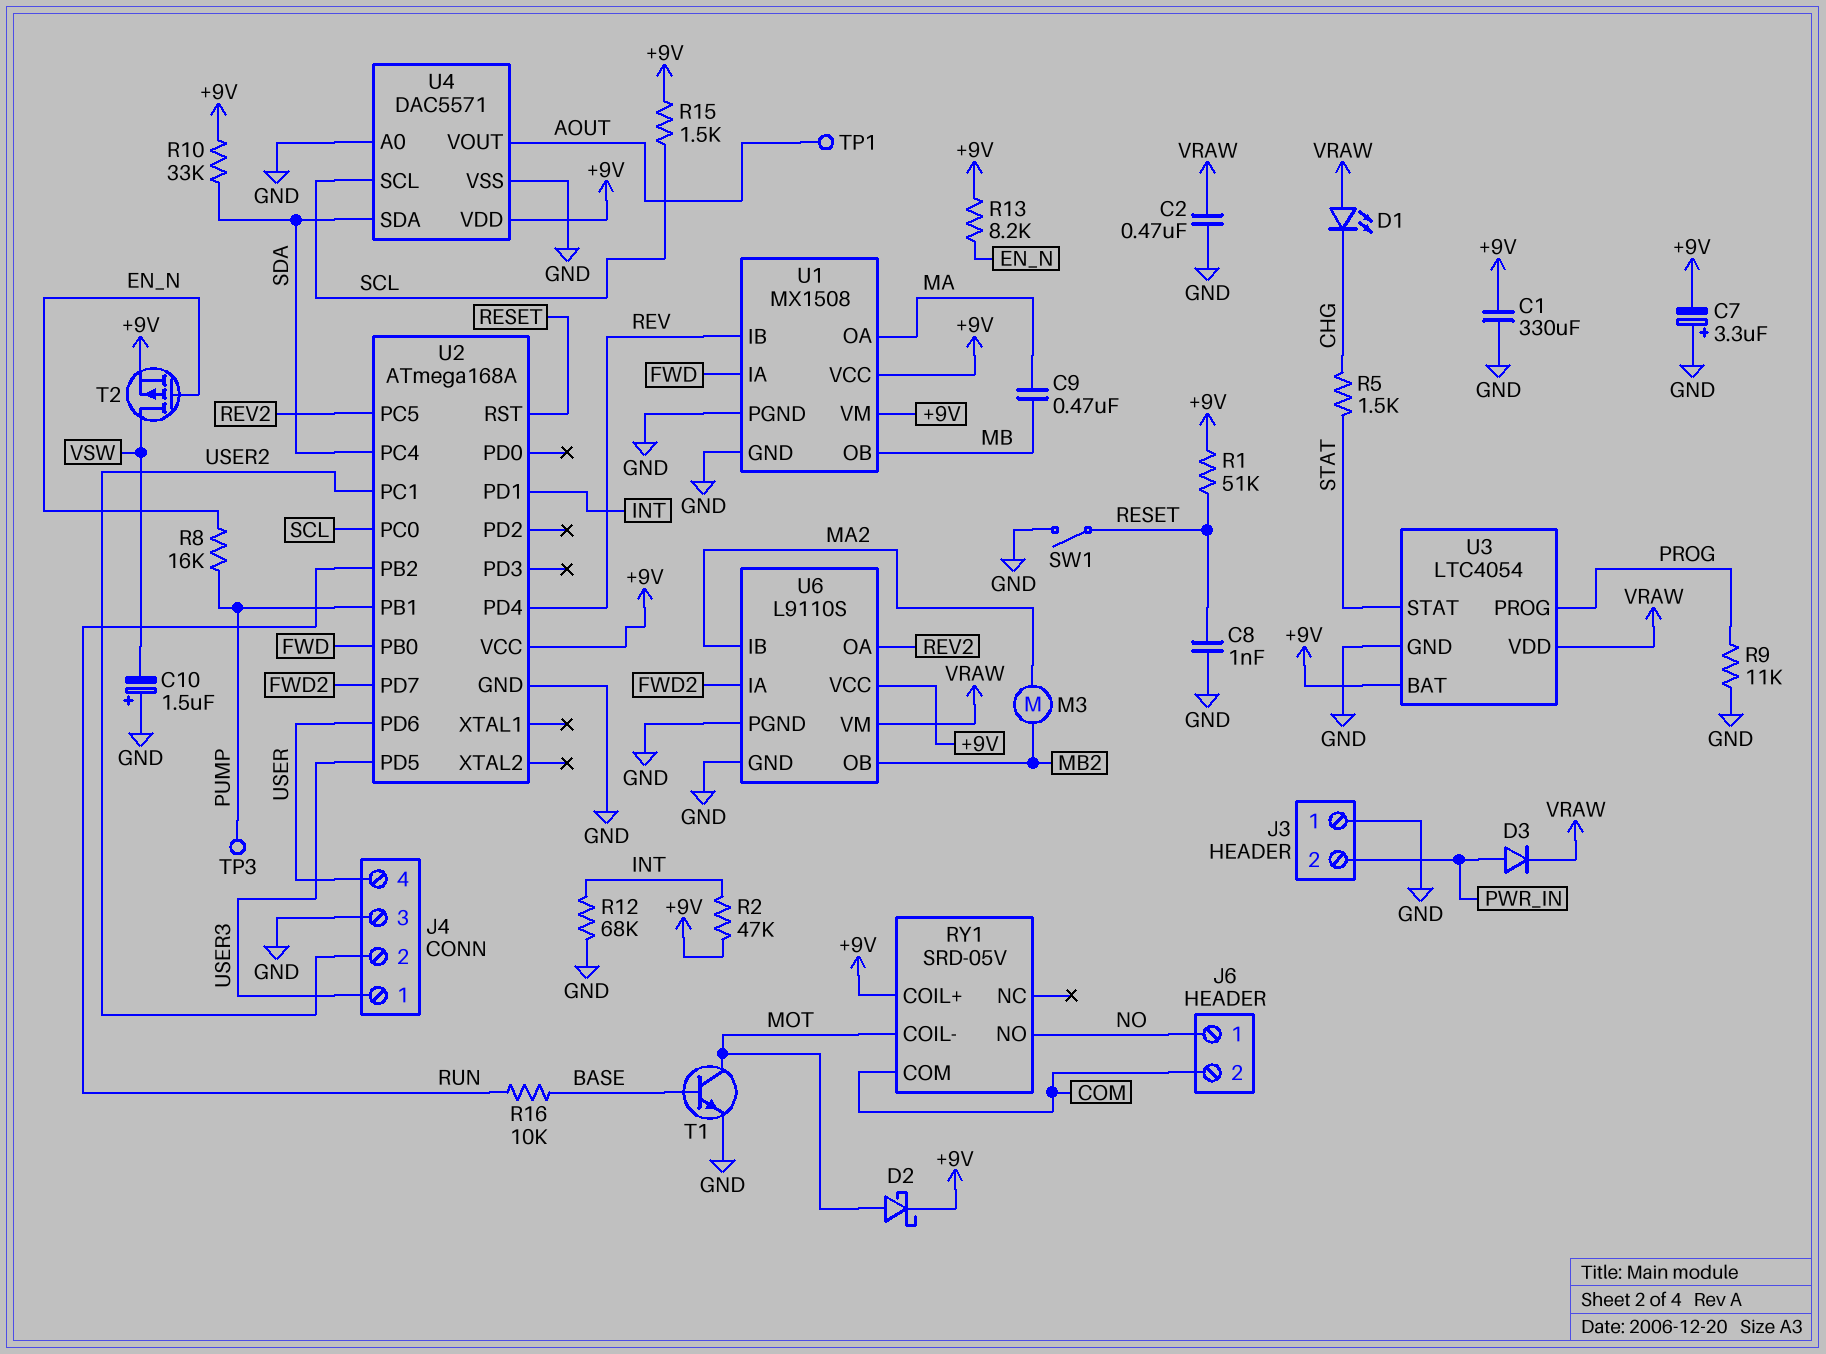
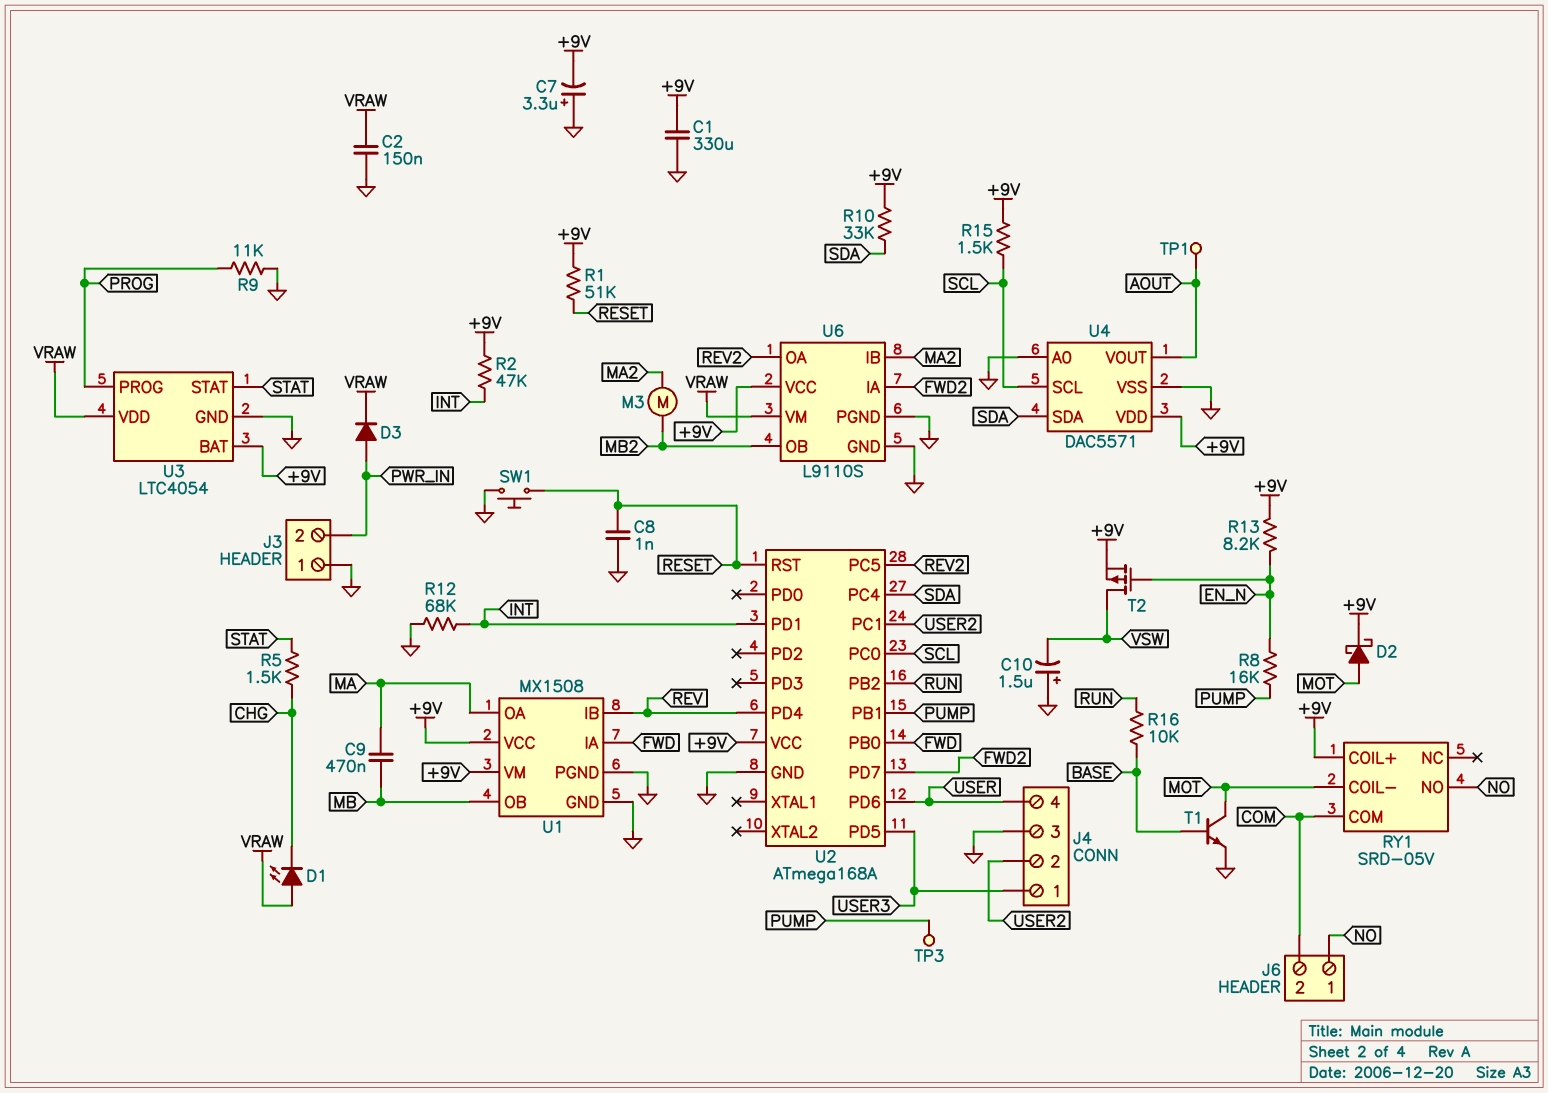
C2: 470nF (GND, VRAW) -> 150nF (GND, VRAW)
SW1: switch (GND, RESET) -> button (GND, RESET)

